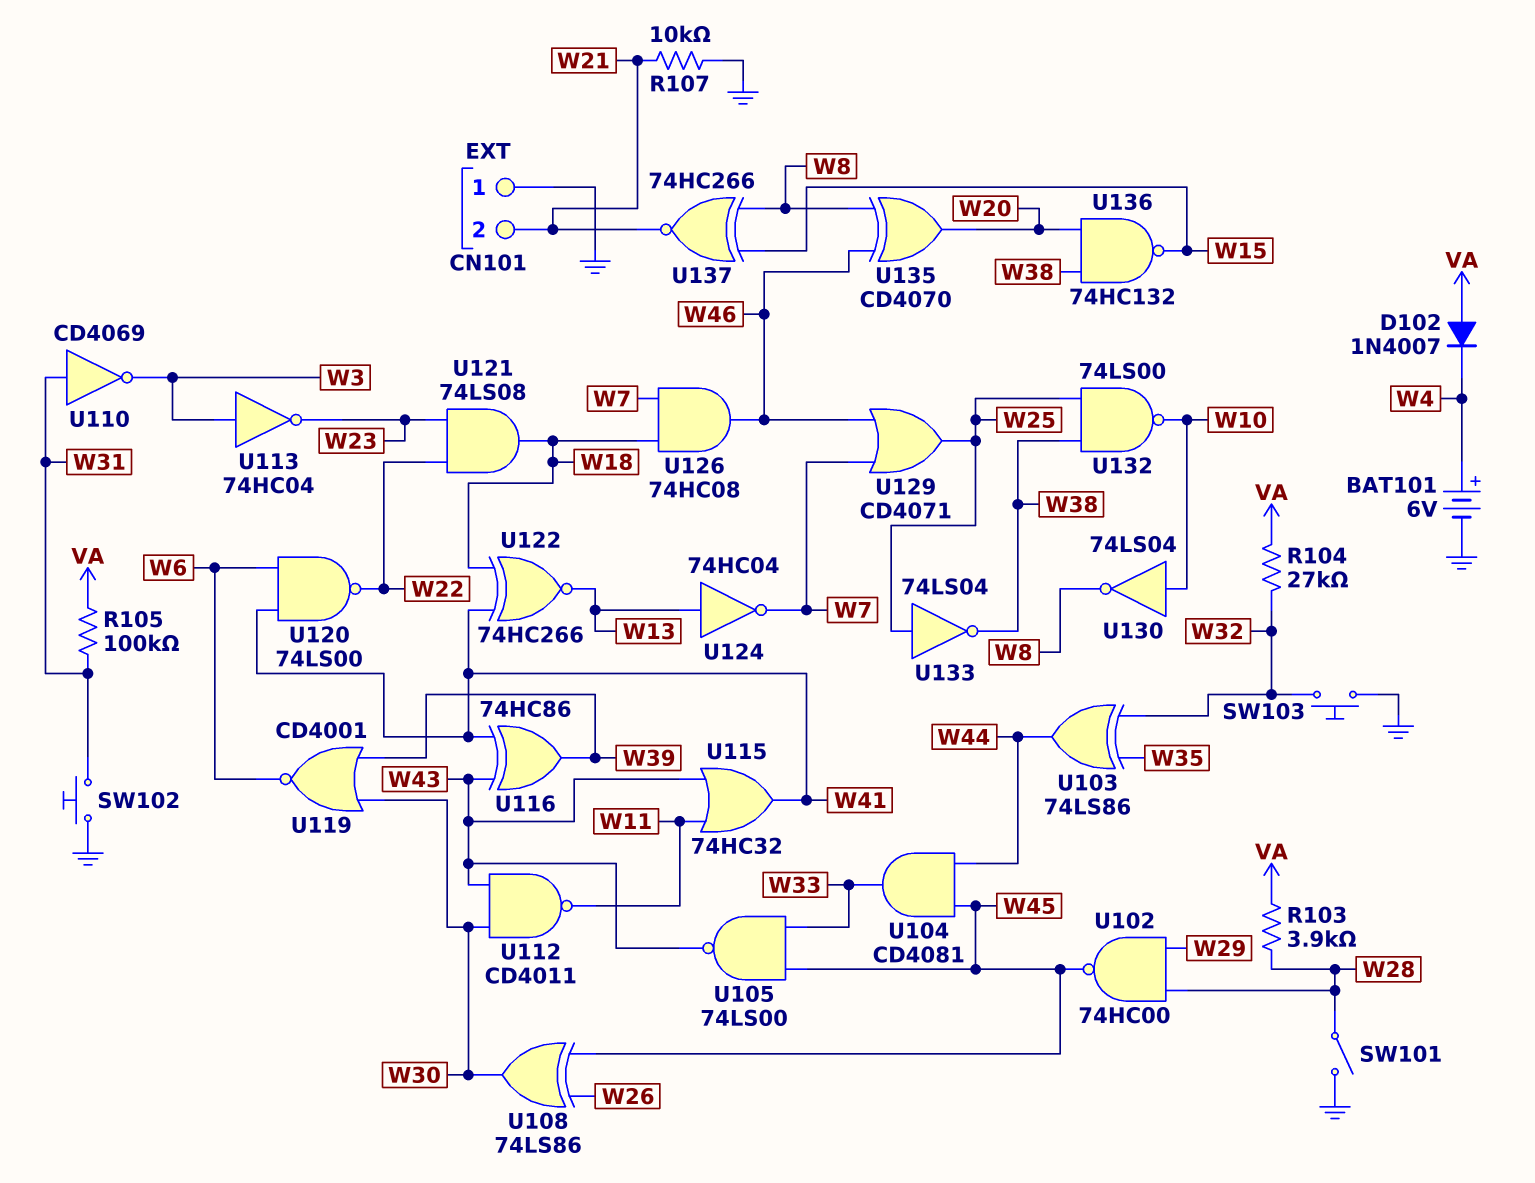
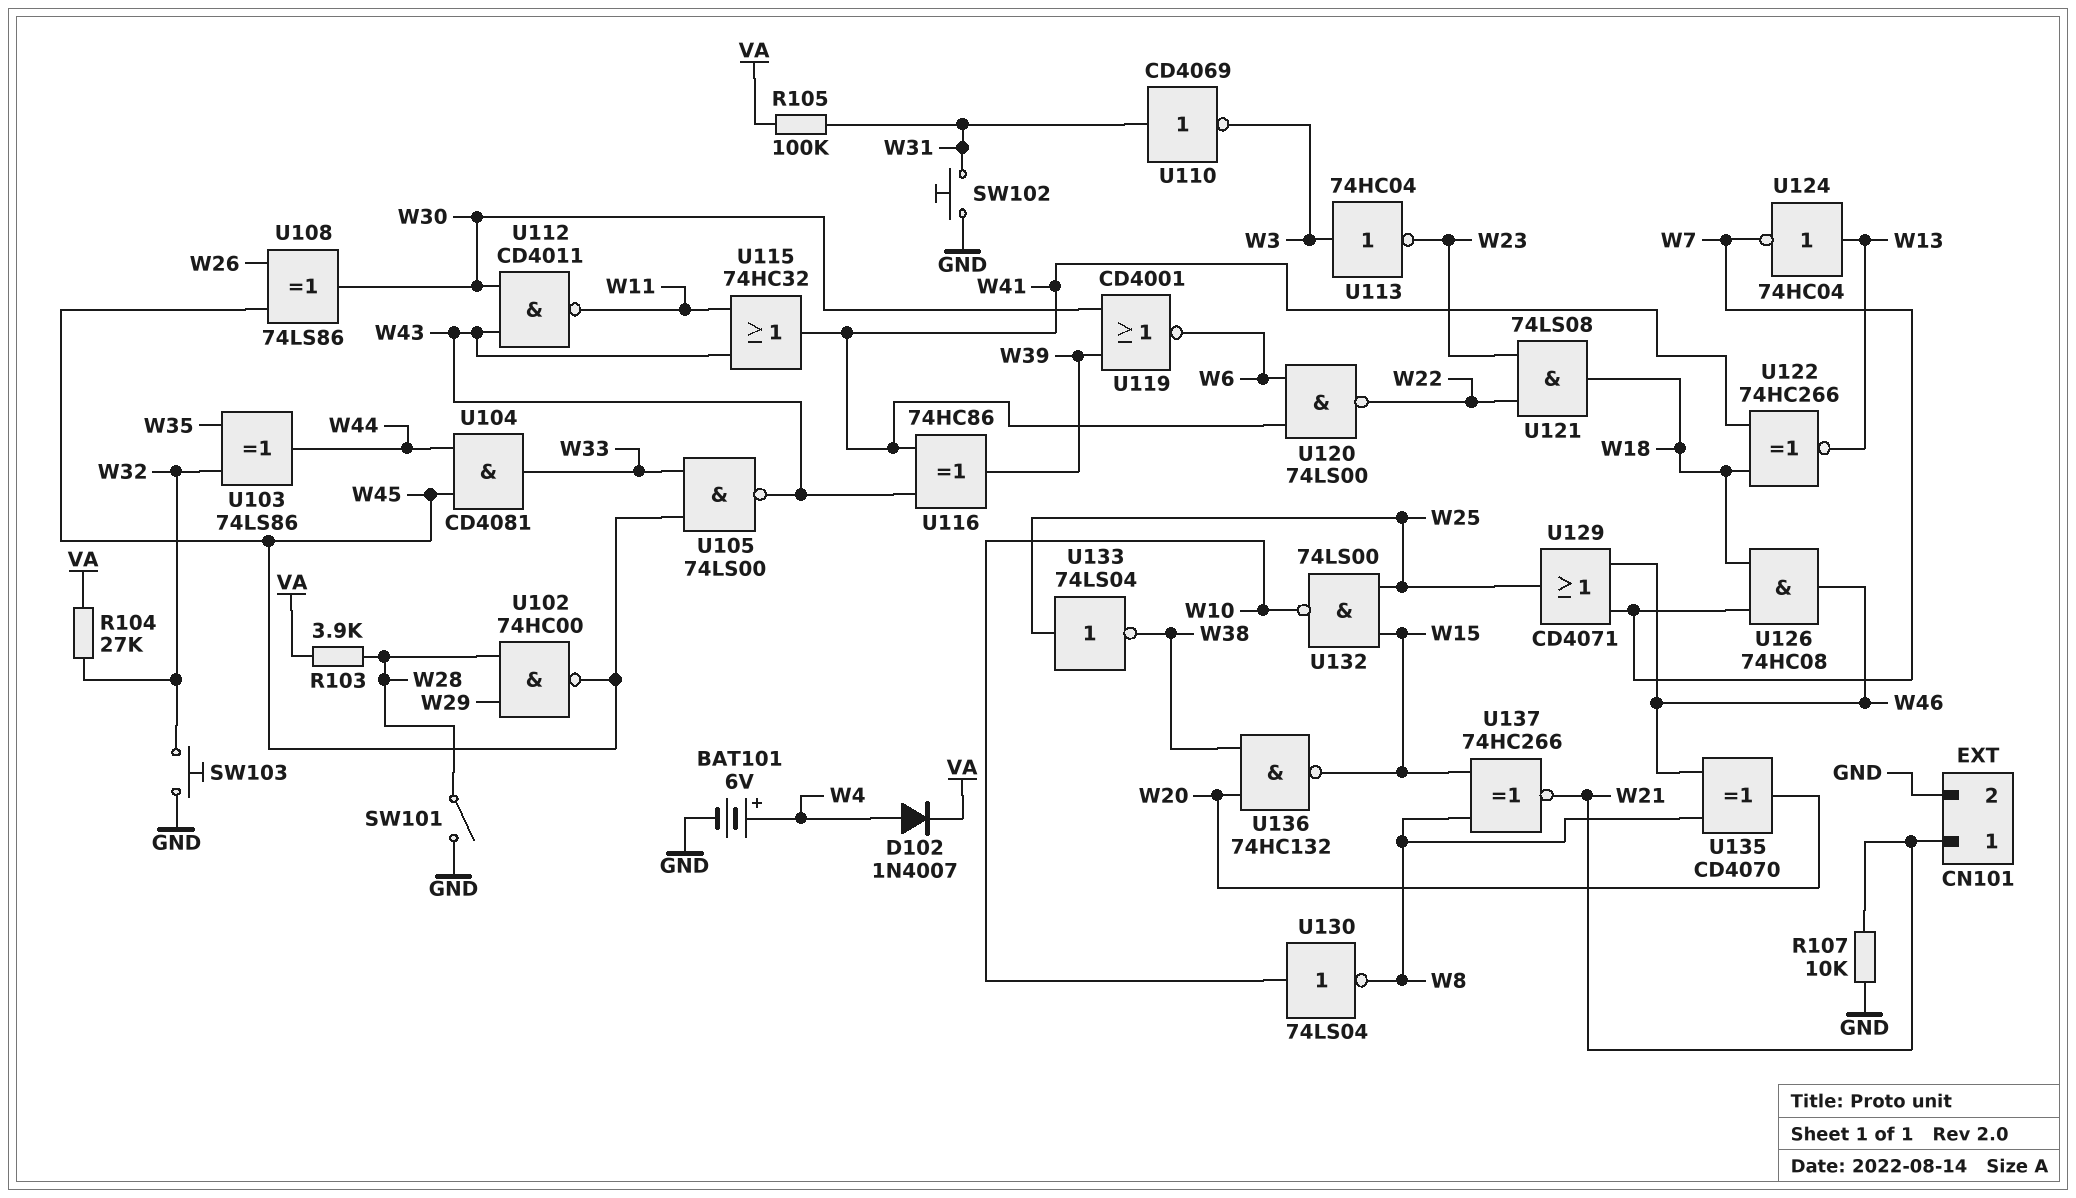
CN101 pin 1: GND -> W21
CN101 pin 2: W21 -> GND
D102: diode 1N4007 (A VA, K W4) -> diode 1N4007 (A W4, K VA)
U132: NAND 74LS00 (in W25, in W38, out W10) -> NAND 74LS00 (in W15, in W25, out W10)

